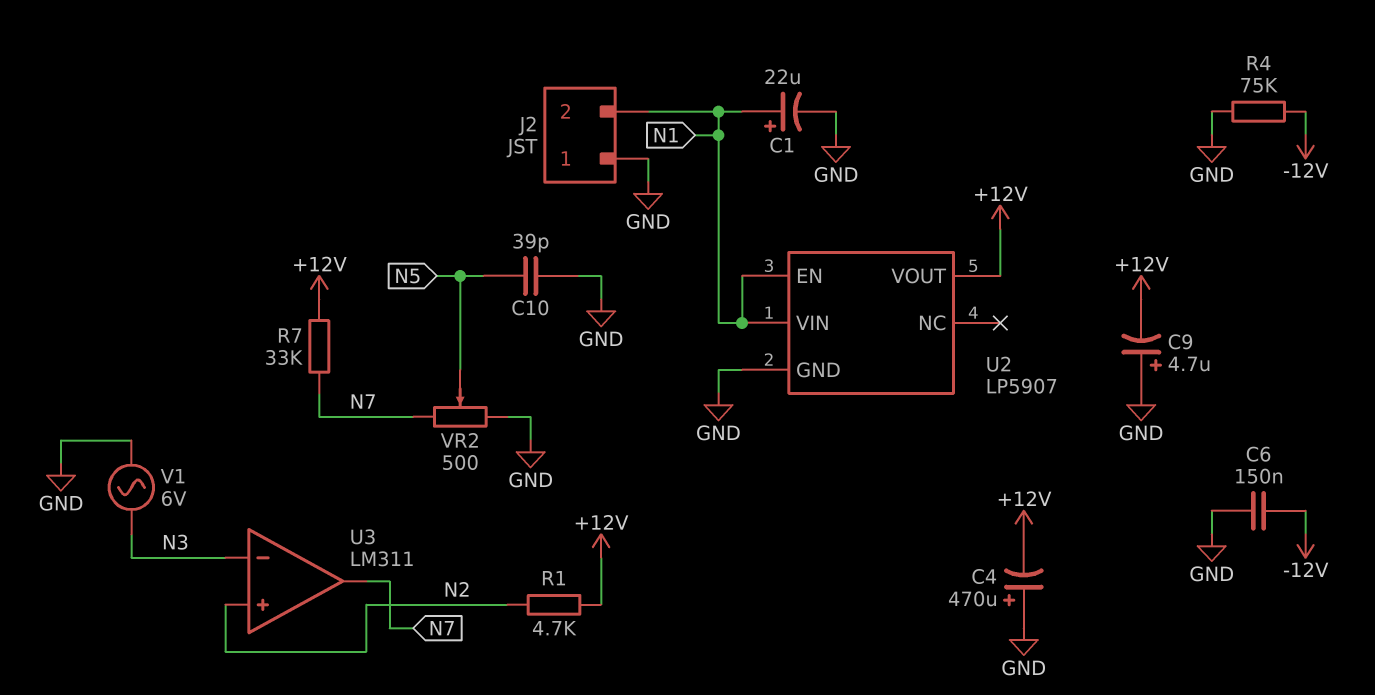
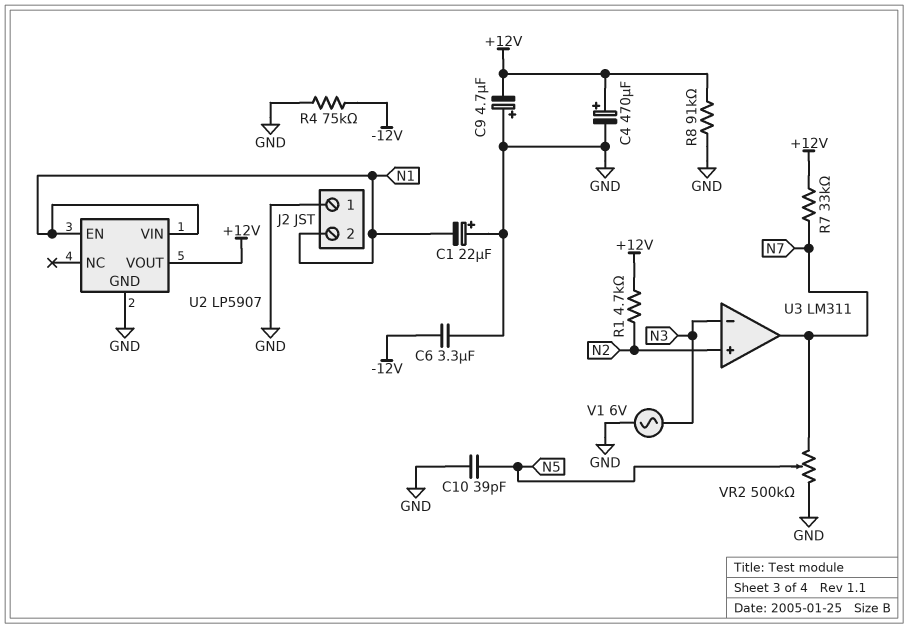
C1: 22uF (plus N1, minus GND) -> 22uF (plus GND, minus N1)
C4: 470uF (plus GND, minus +12V) -> 470uF (plus +12V, minus GND)
C6: 150nF (-12V, GND) -> 3.3uF (-12V, GND)
R8: none -> 91k (+12V, GND)
VR2: 500 (GND, N7, wiper N5) -> 500k (GND, N7, wiper N5)

